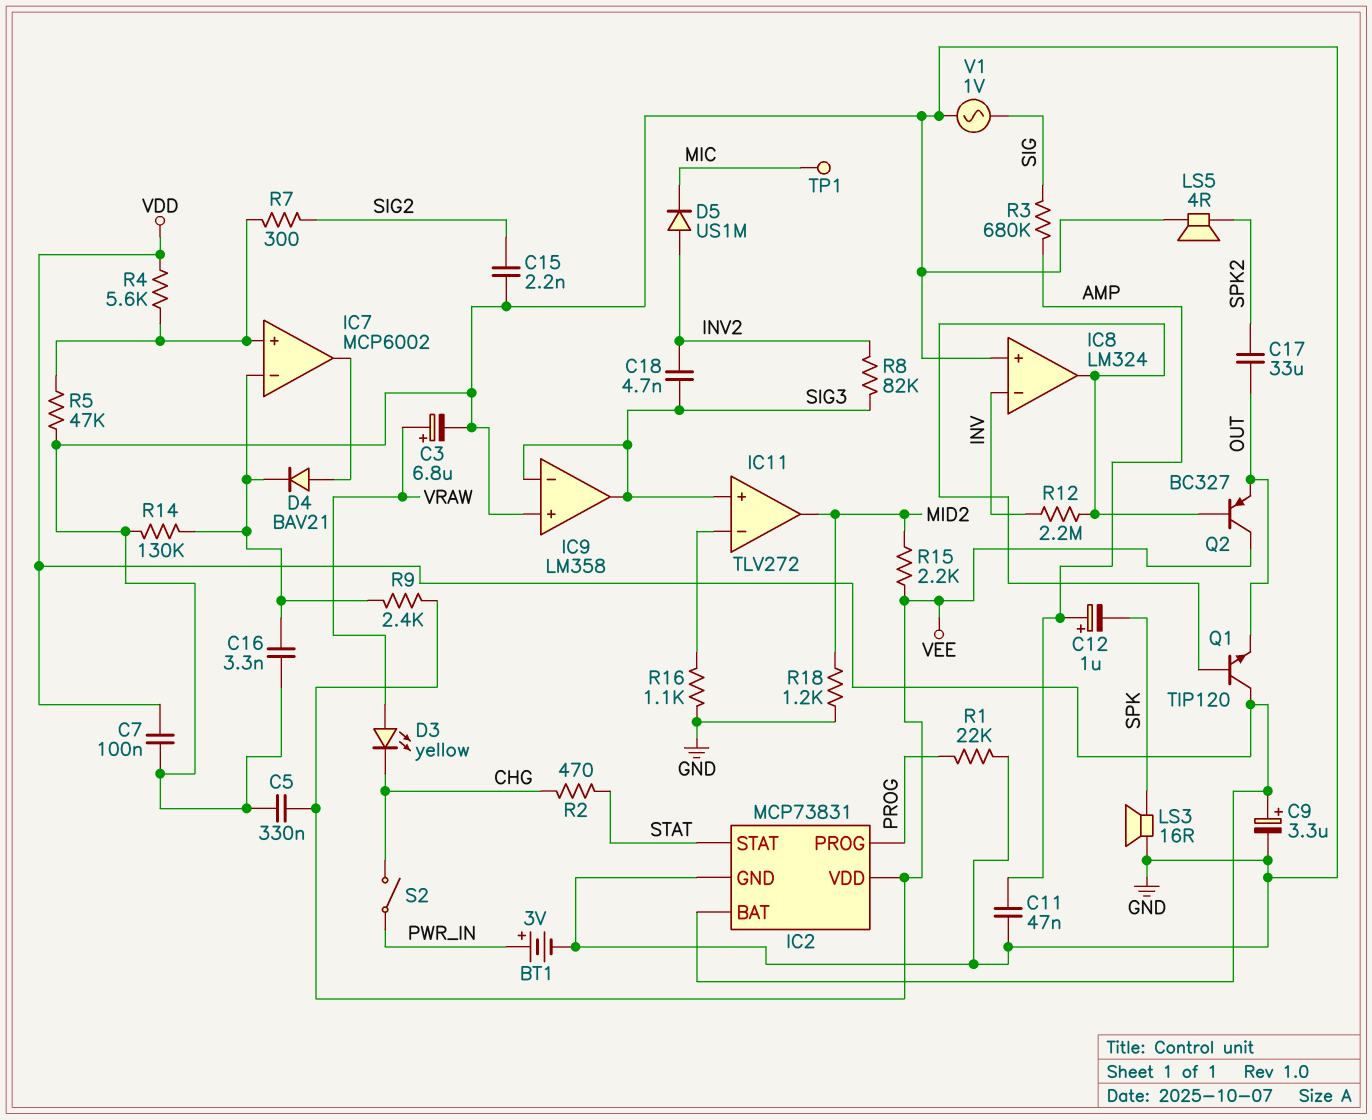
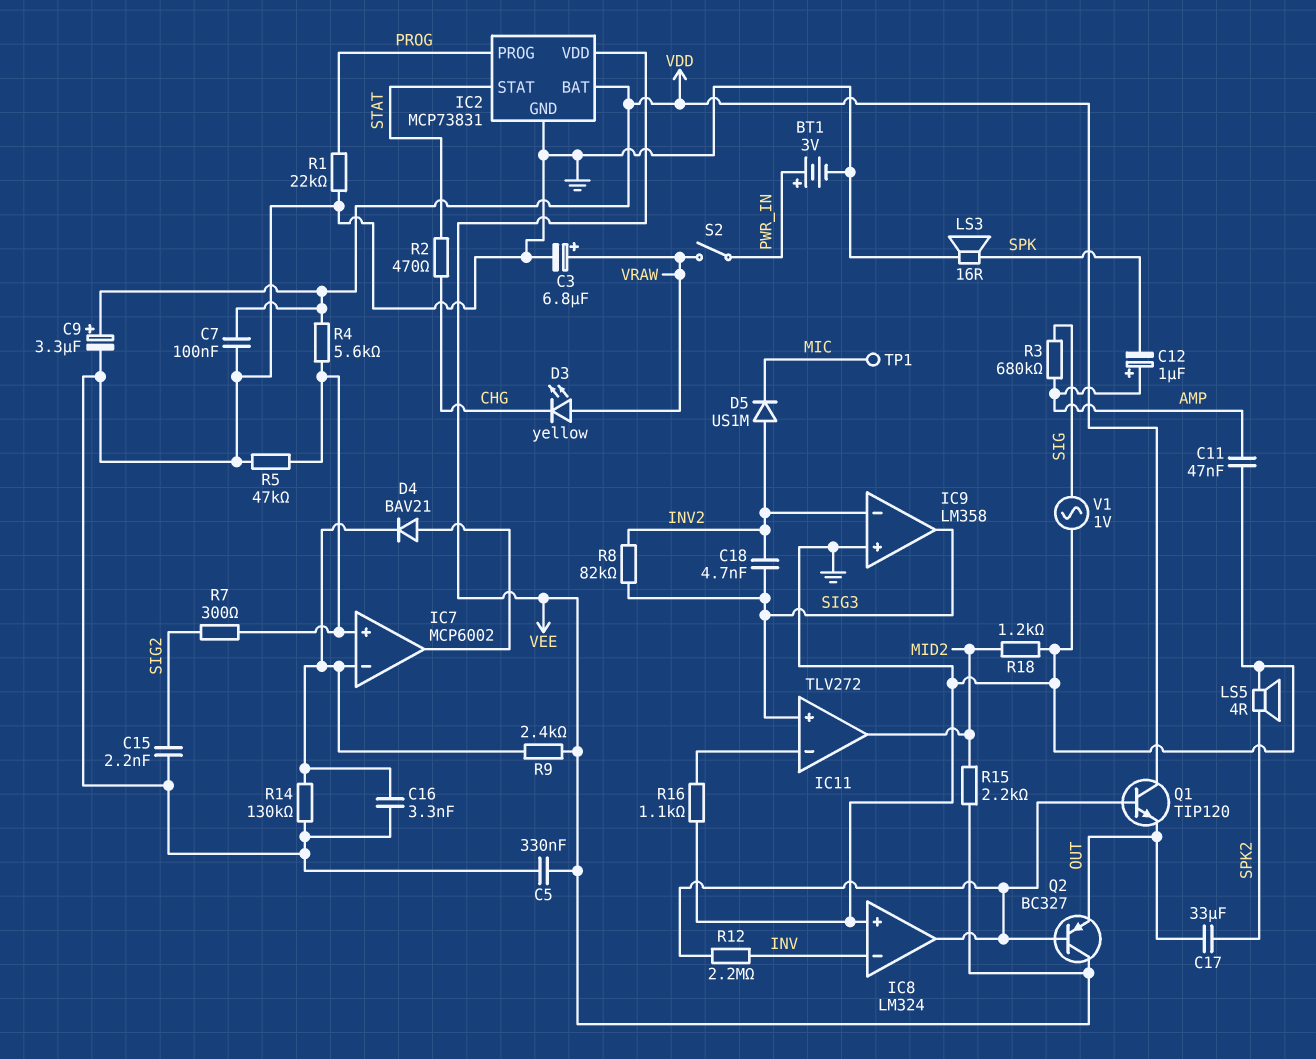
IC9 pin in-: SIG3 -> INV2
S2: switch (CHG, PWR_IN) -> switch (PWR_IN, VRAW)

